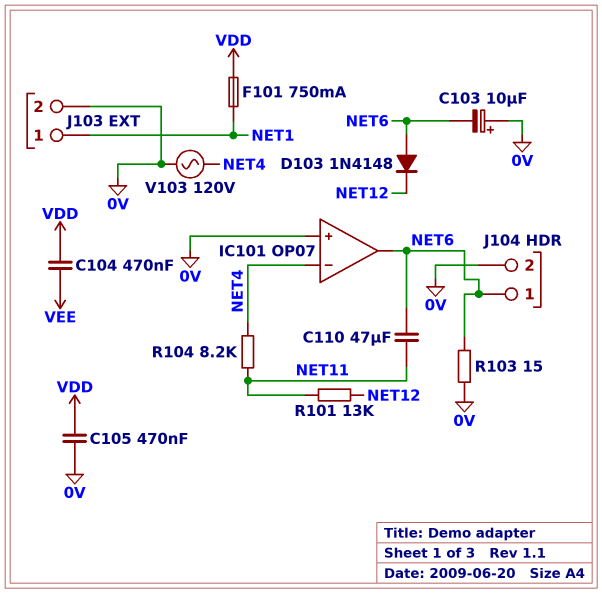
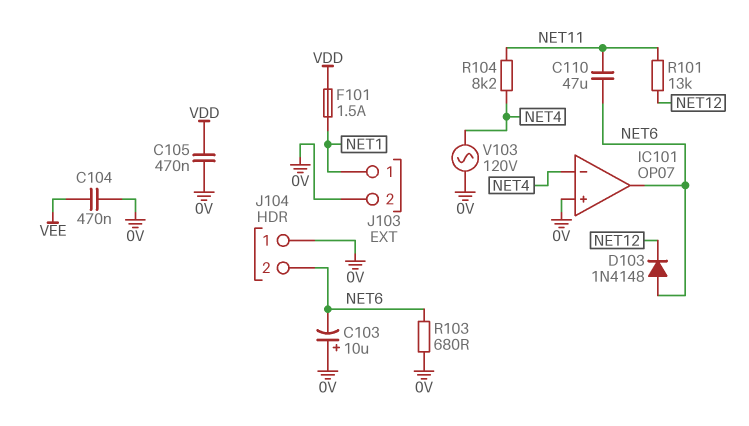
C104: 470nF (VDD, VEE) -> 470nF (0V, VEE)
F101: 750mA (NET1, VDD) -> 1.5A (NET1, VDD)
J104 pin 1: NET6 -> 0V
J104 pin 2: 0V -> NET6
R103: 15 (0V, NET6) -> 680 (0V, NET6)

